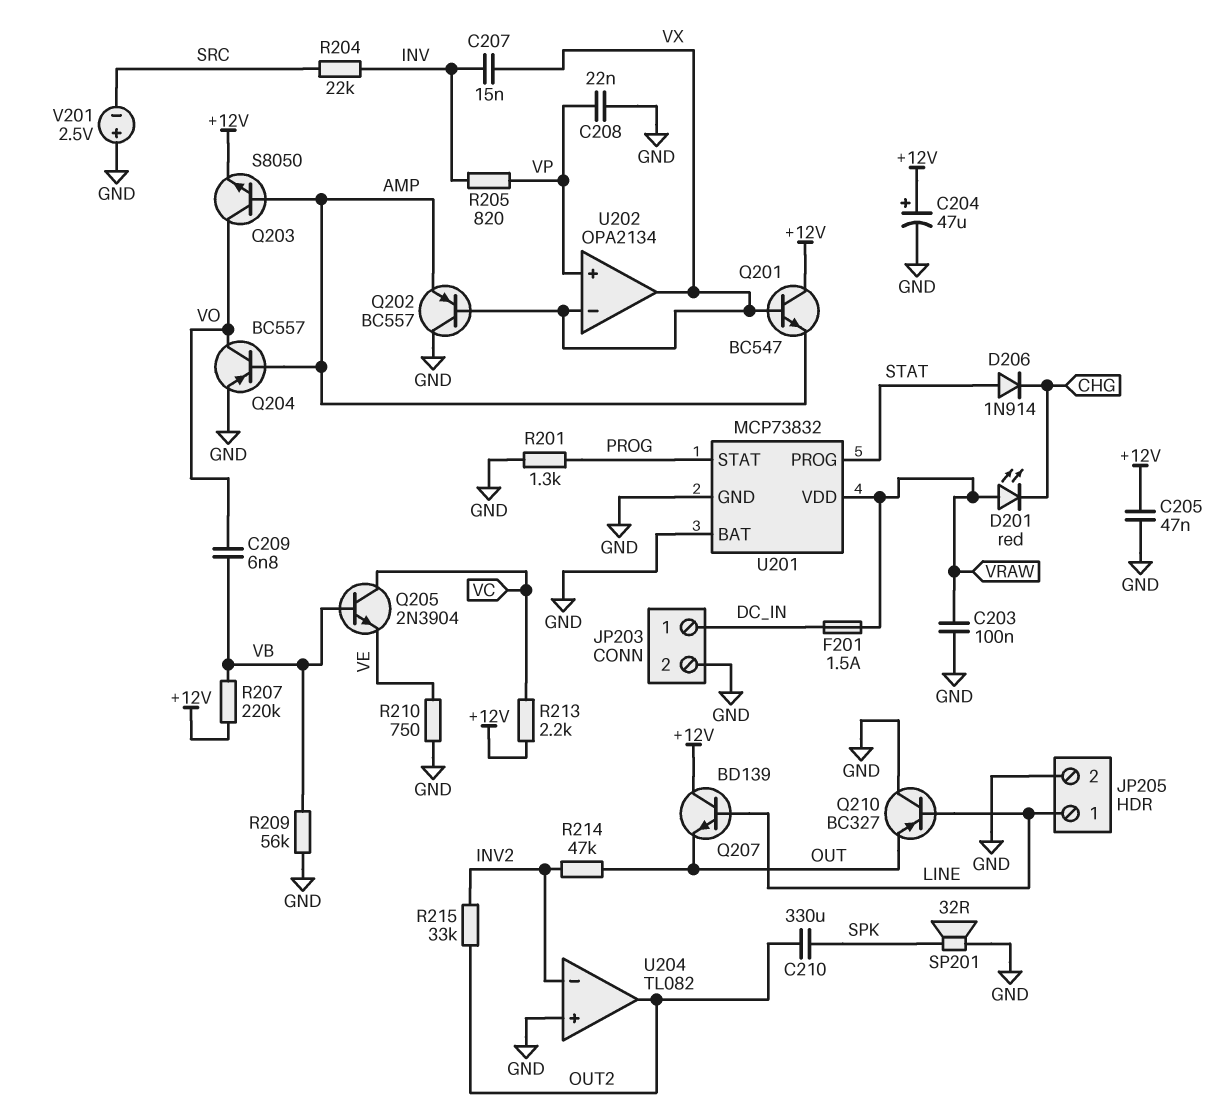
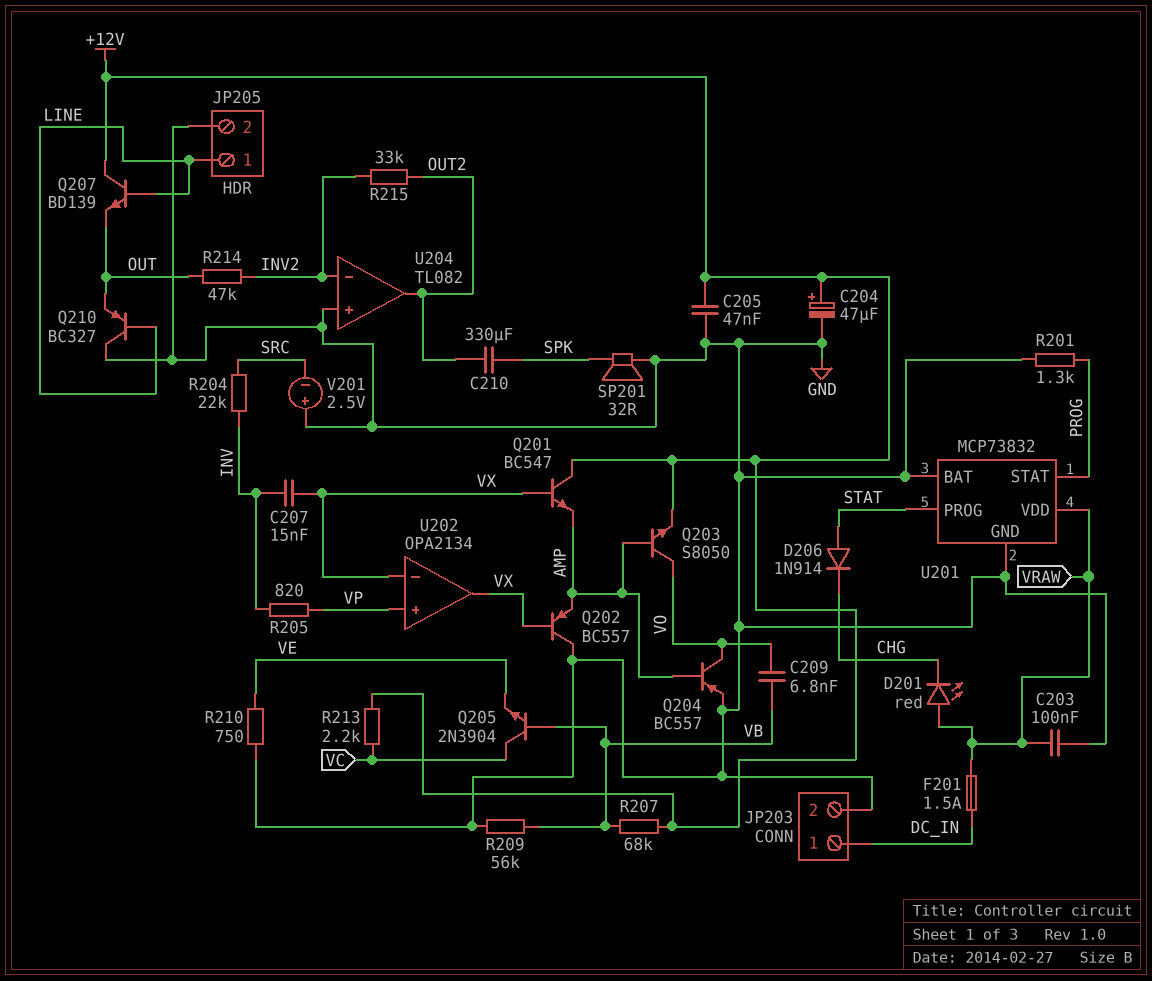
C208: 22nF (GND, VP) -> none
R207: 220k (+12V, VB) -> 68k (+12V, VB)

